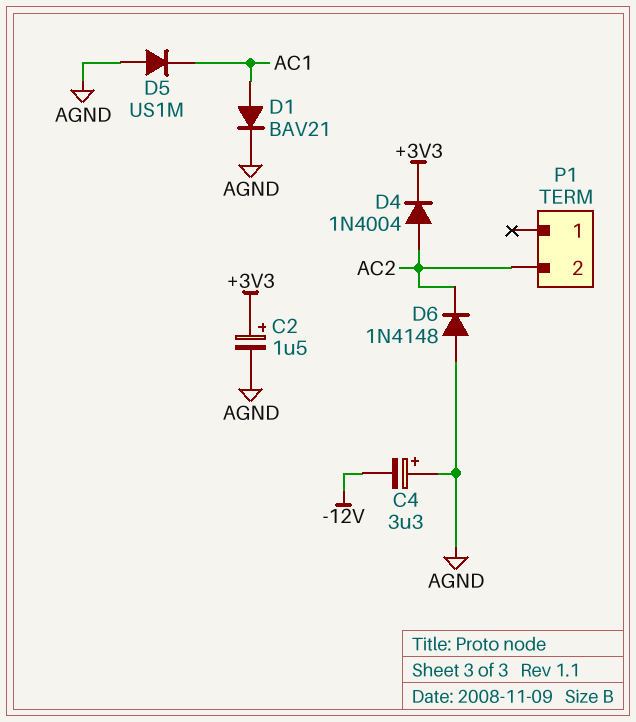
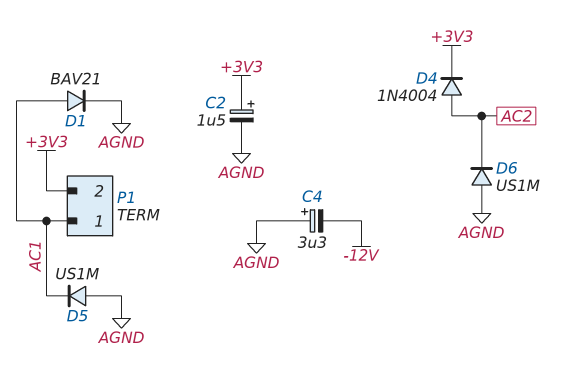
D6: diode 1N4148 (A AGND, K AC2) -> diode US1M (A AGND, K AC2)
P1 pin 1: none -> AC1
P1 pin 2: AC2 -> +3V3

